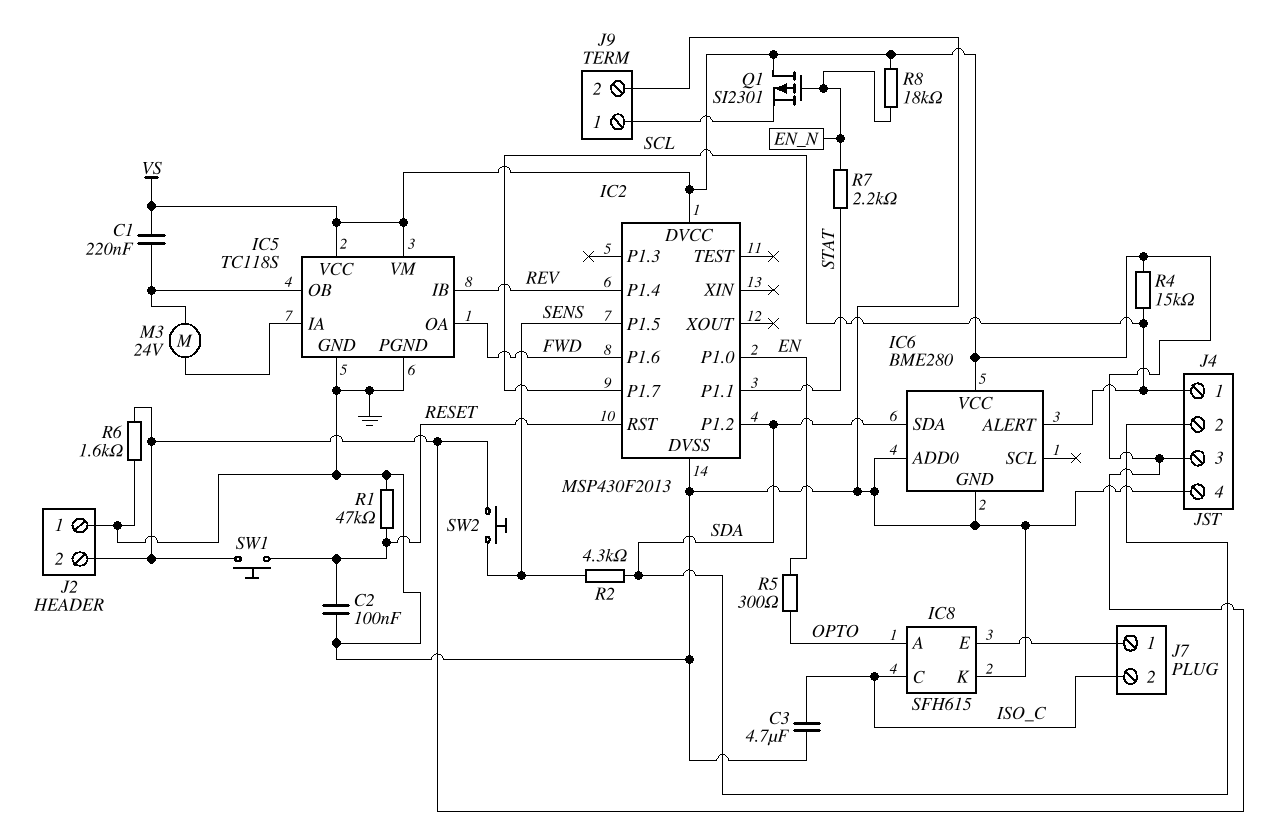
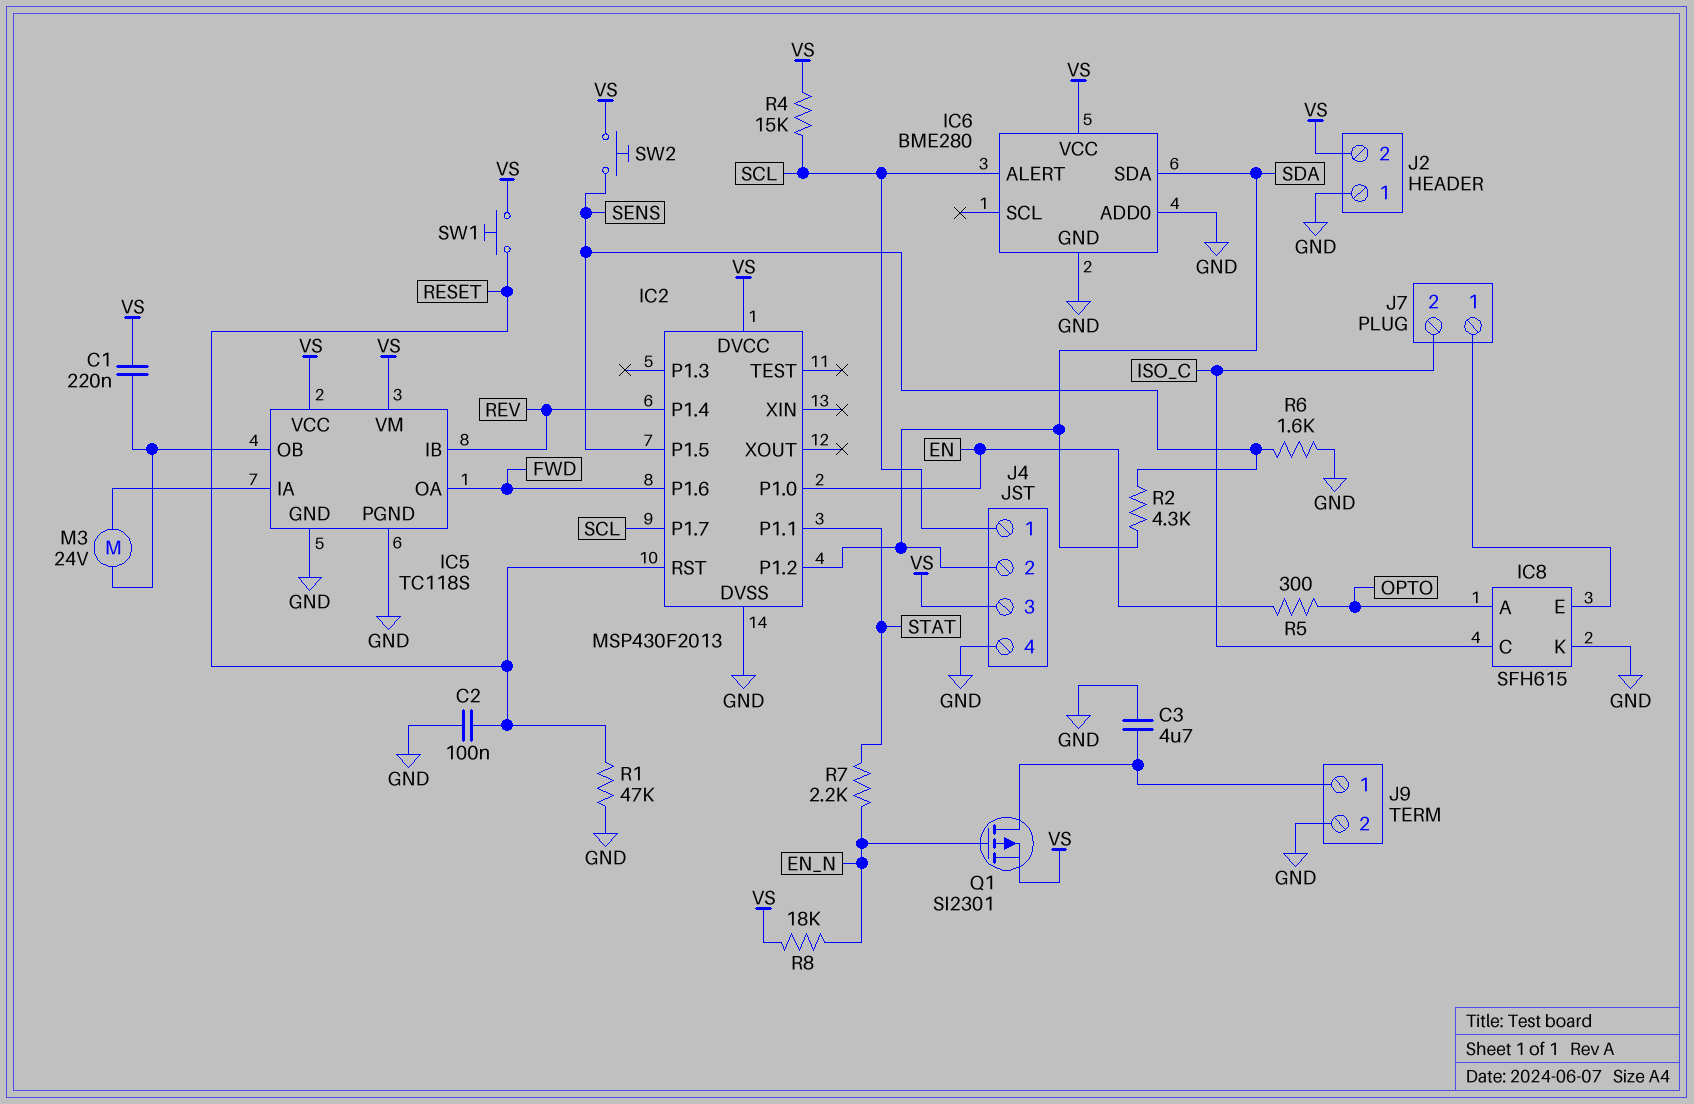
C3: 4.7uF (GND, ISO_C) -> 4.7uF (GND, J9/1)
Q1: PMOS SI2301 (G EN_N, D VS, S J9/1) -> PMOS SI2301 (G EN_N, D J9/1, S VS)
R6: 1.6k (GND, VS) -> 1.6k (GND, SENS)

